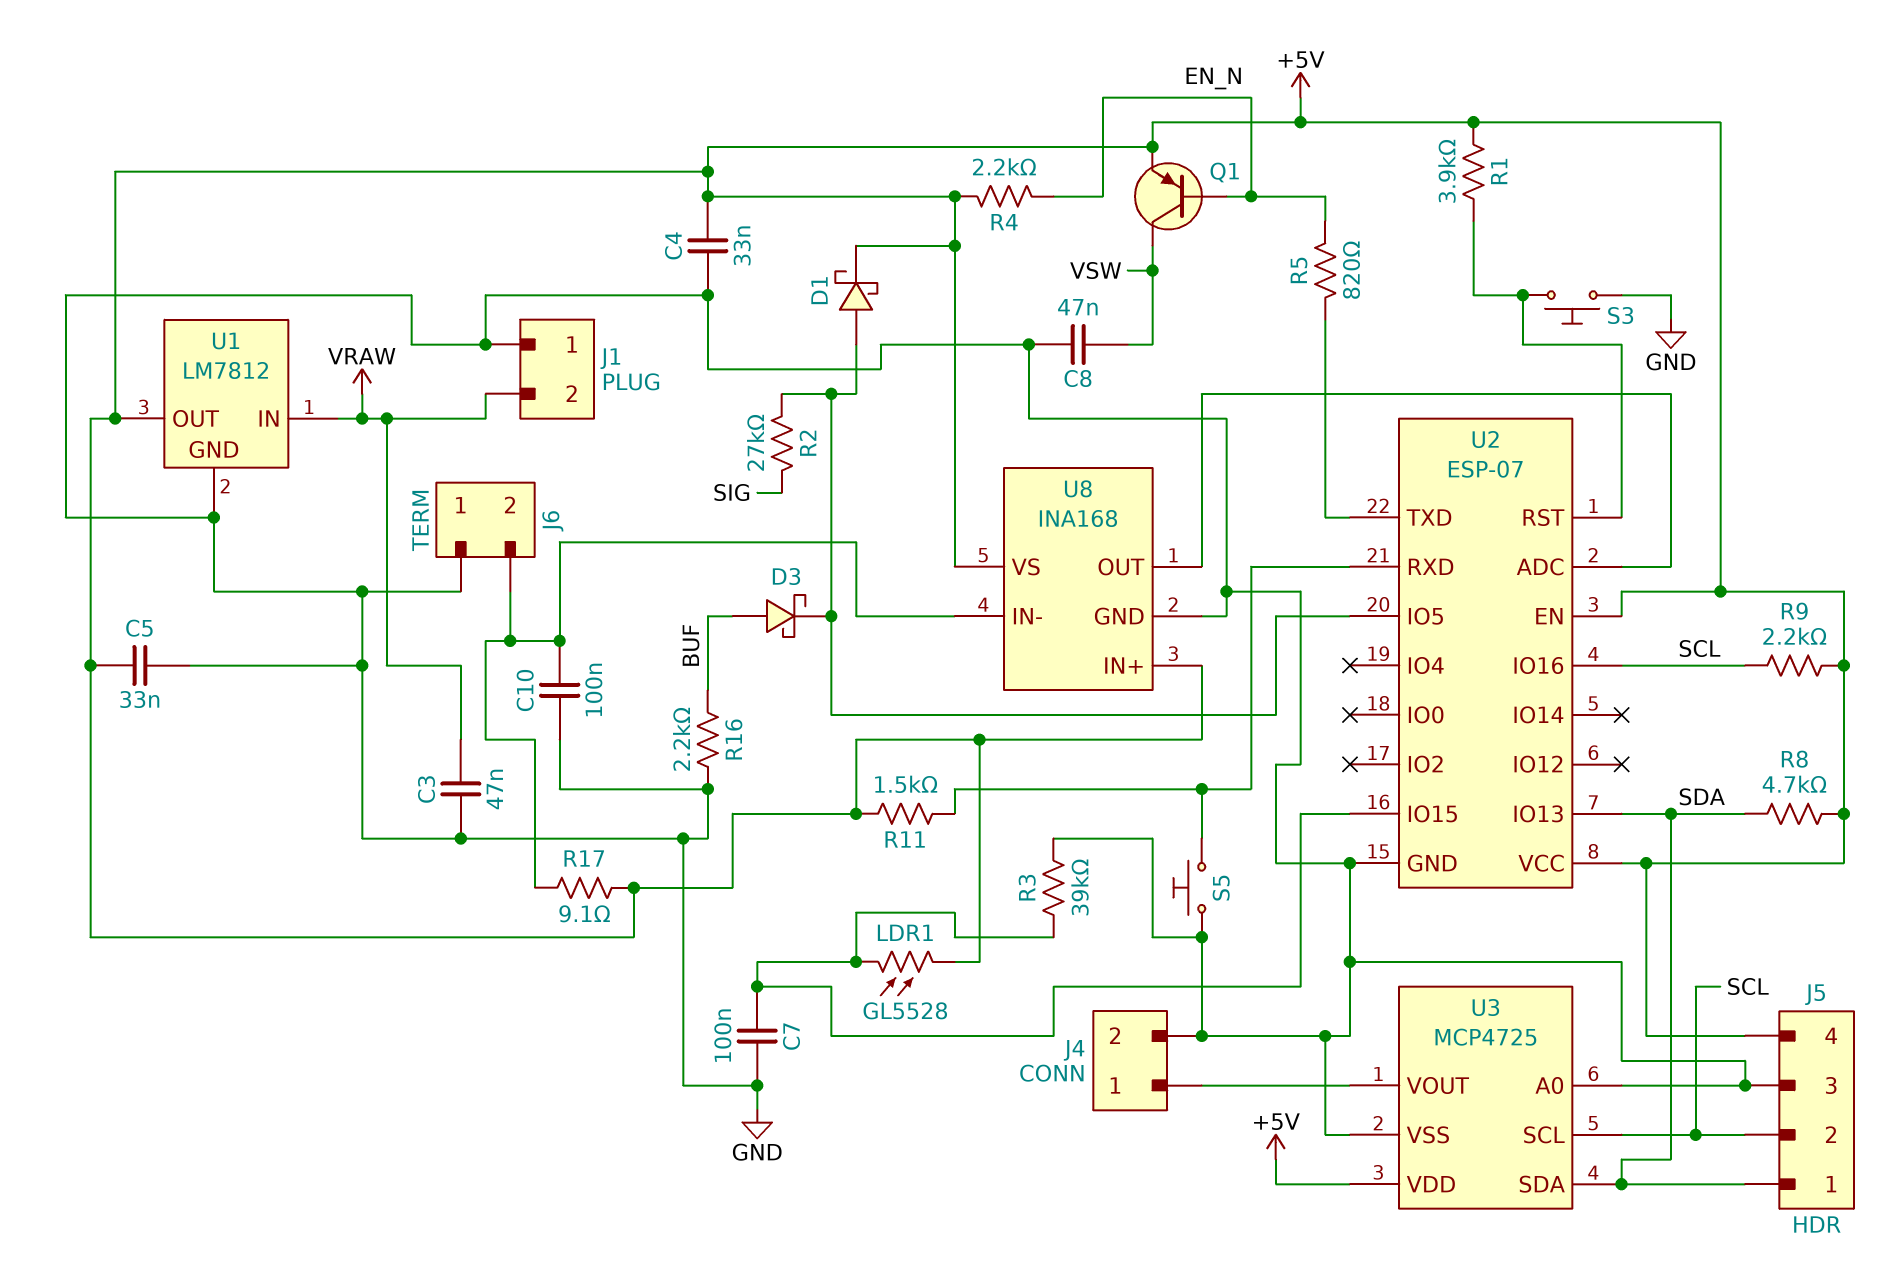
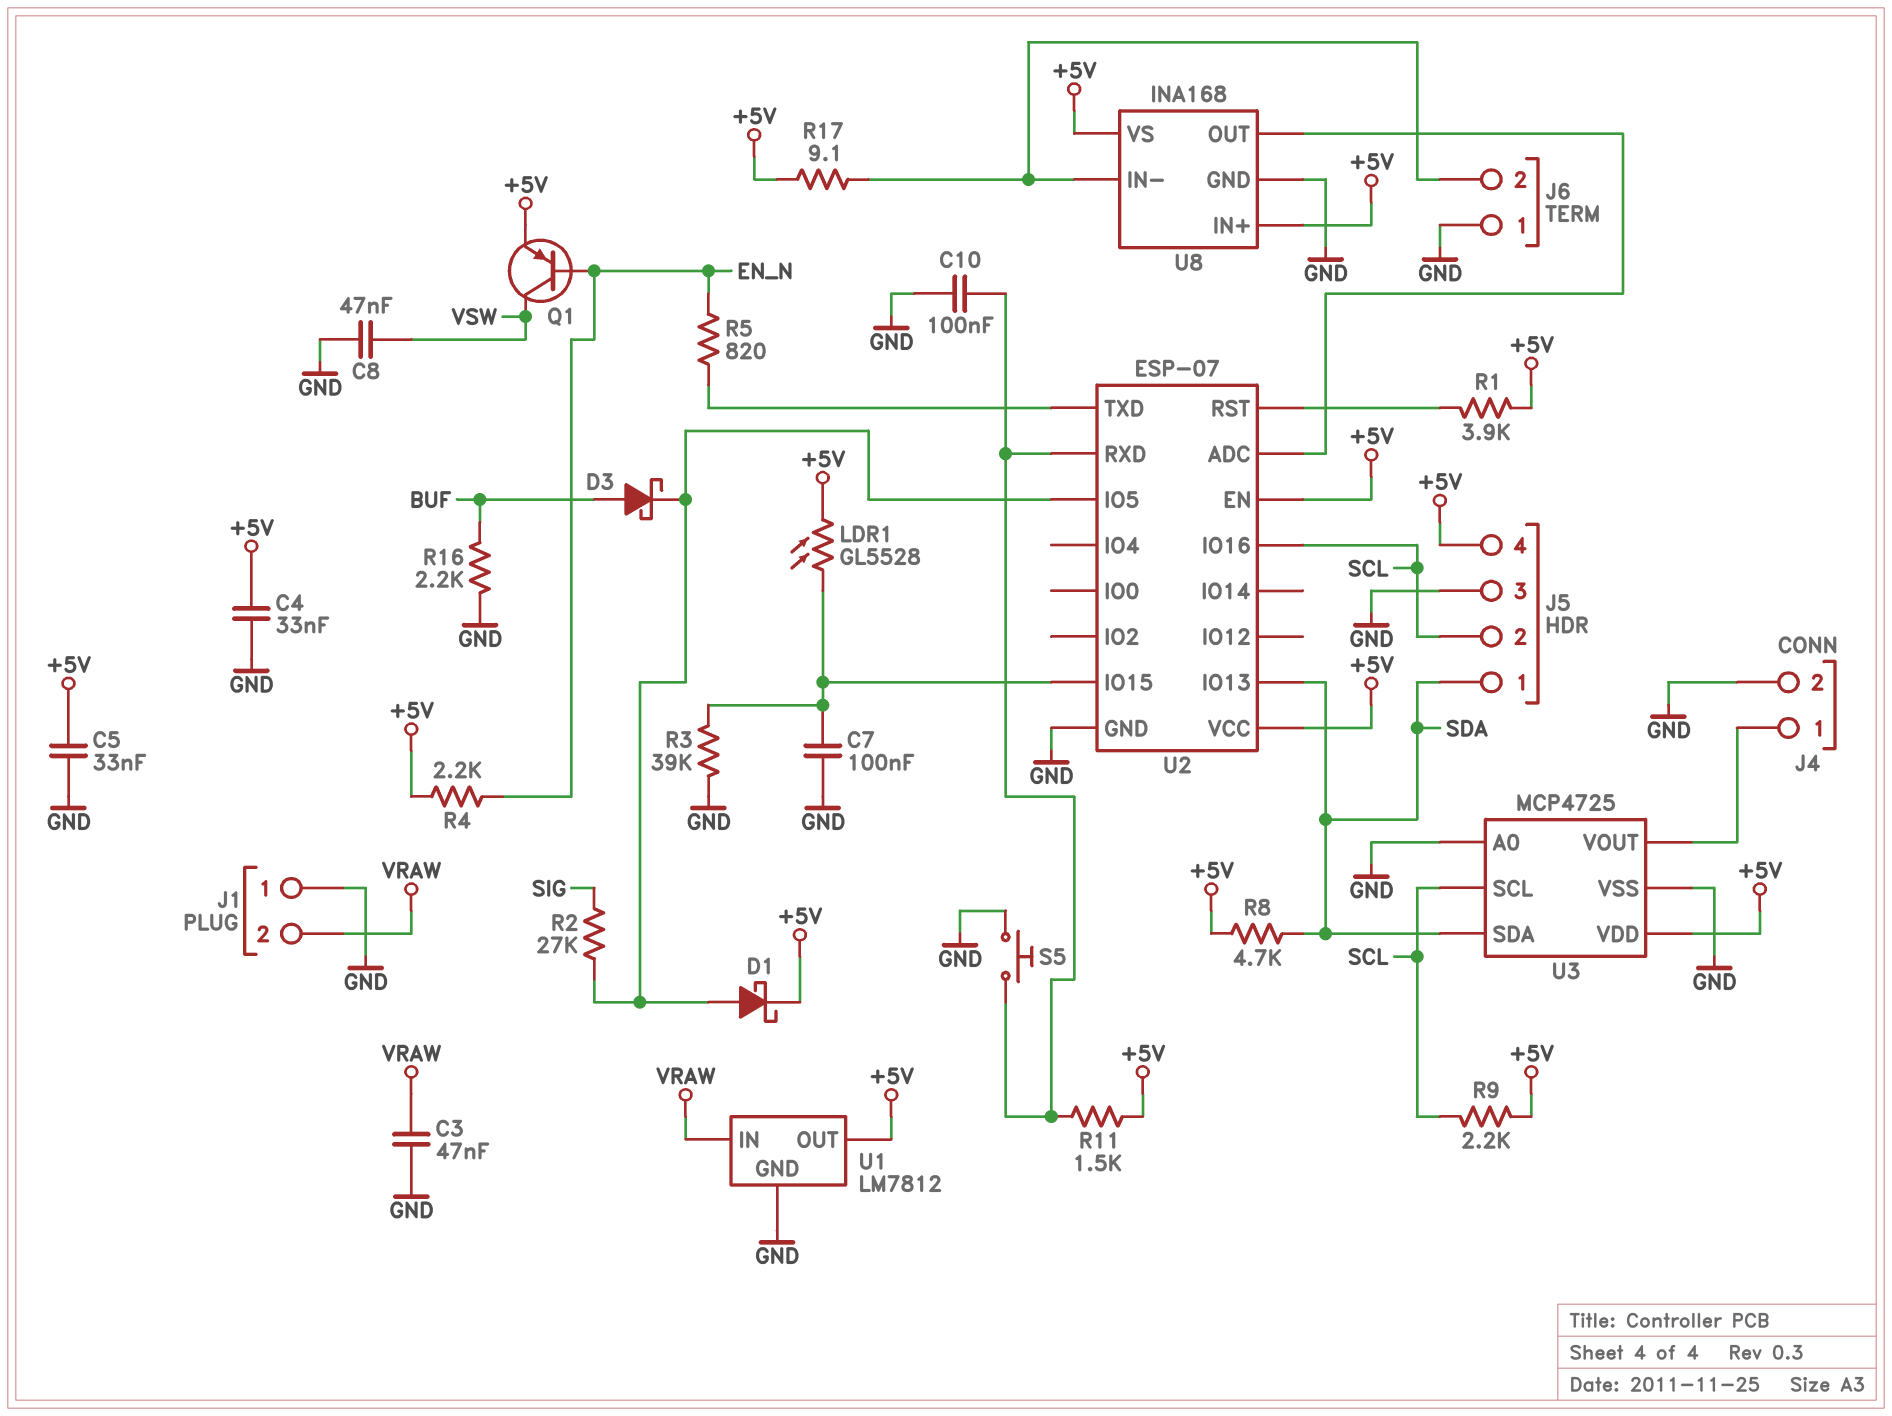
C10: 100nF (GND, J6/2) -> 100nF (GND, U2/RXD)
S3: button (GND, U2/RST) -> none

